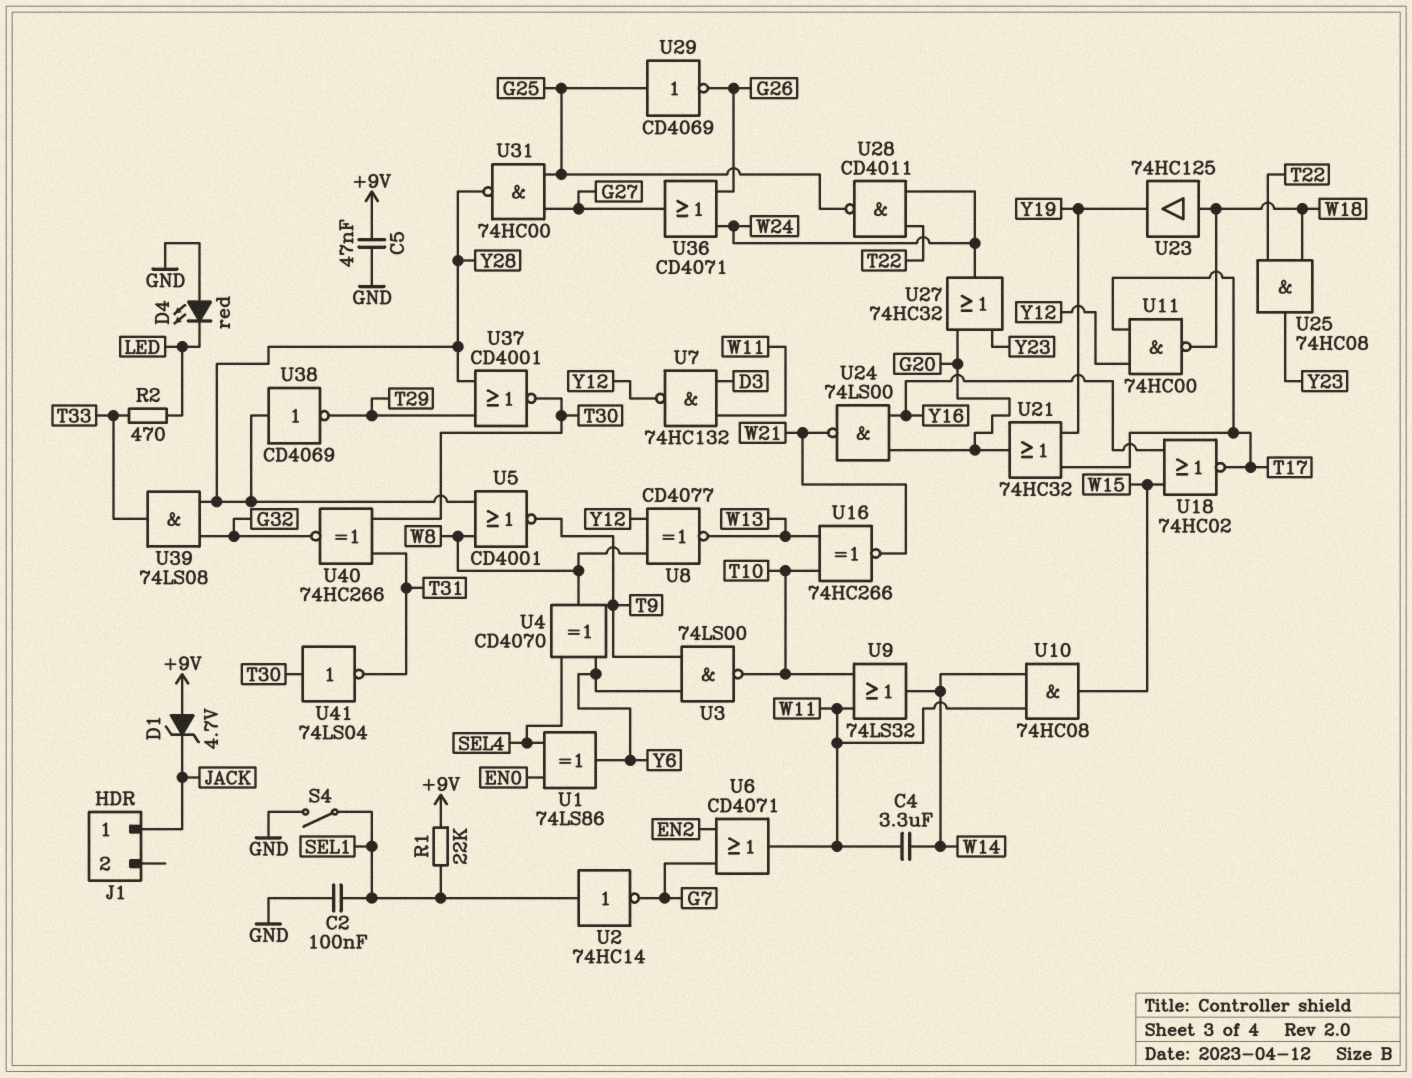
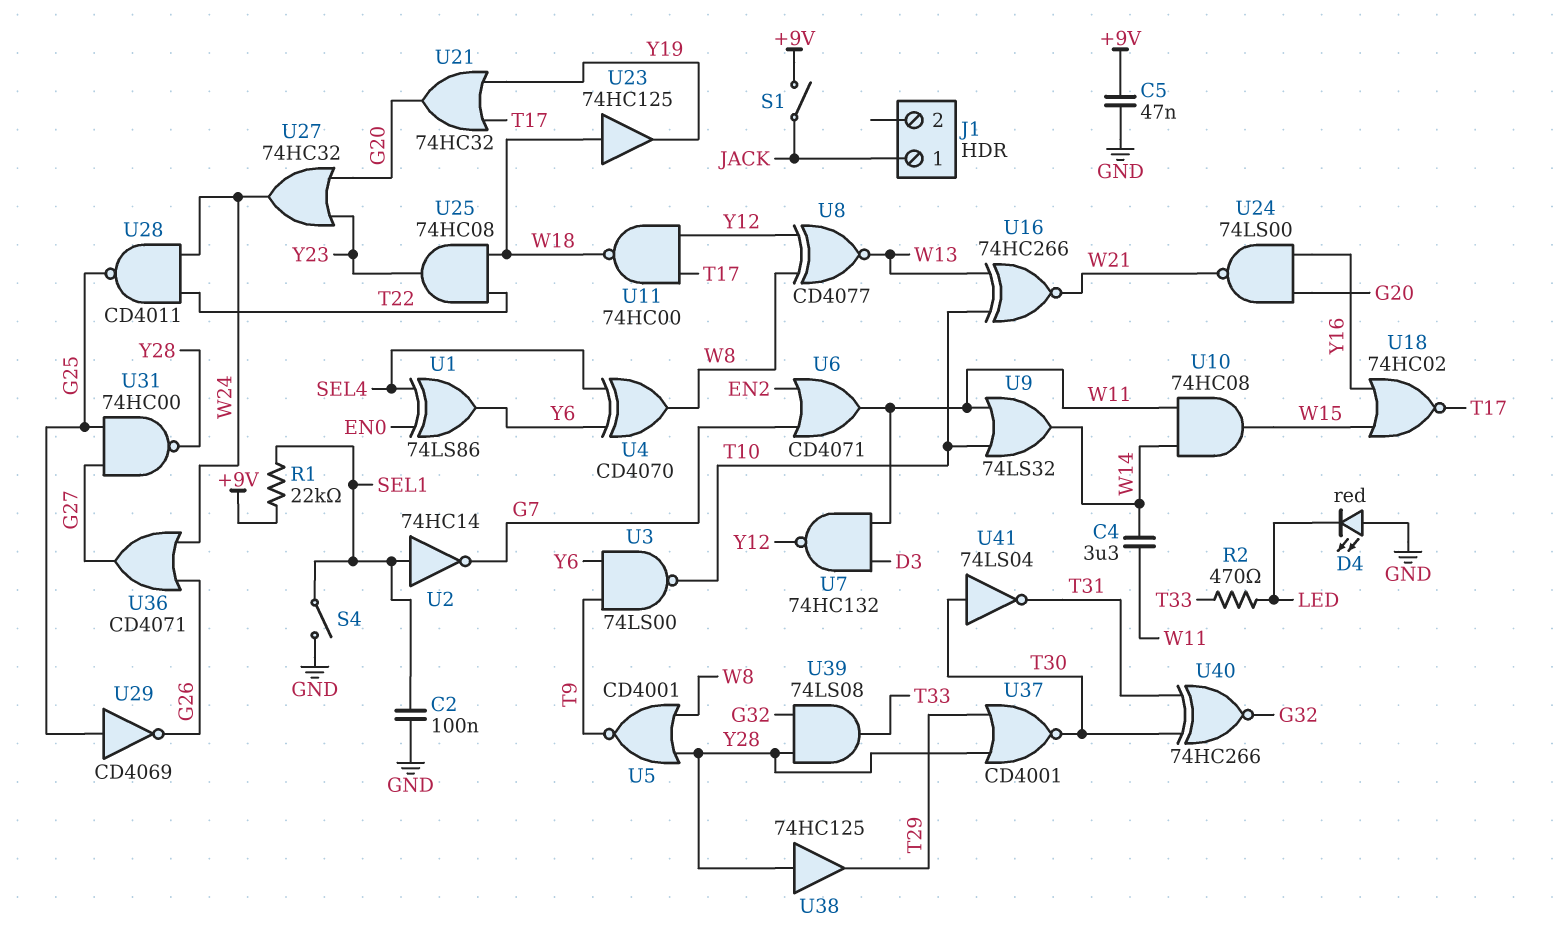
D1: zener 4.7V (A +9V, K JACK) -> none
S1: none -> switch (+9V, JACK)
U38: NOT CD4069 (in Y28, out T29) -> buffer 74HC125 (in Y28, out T29)

